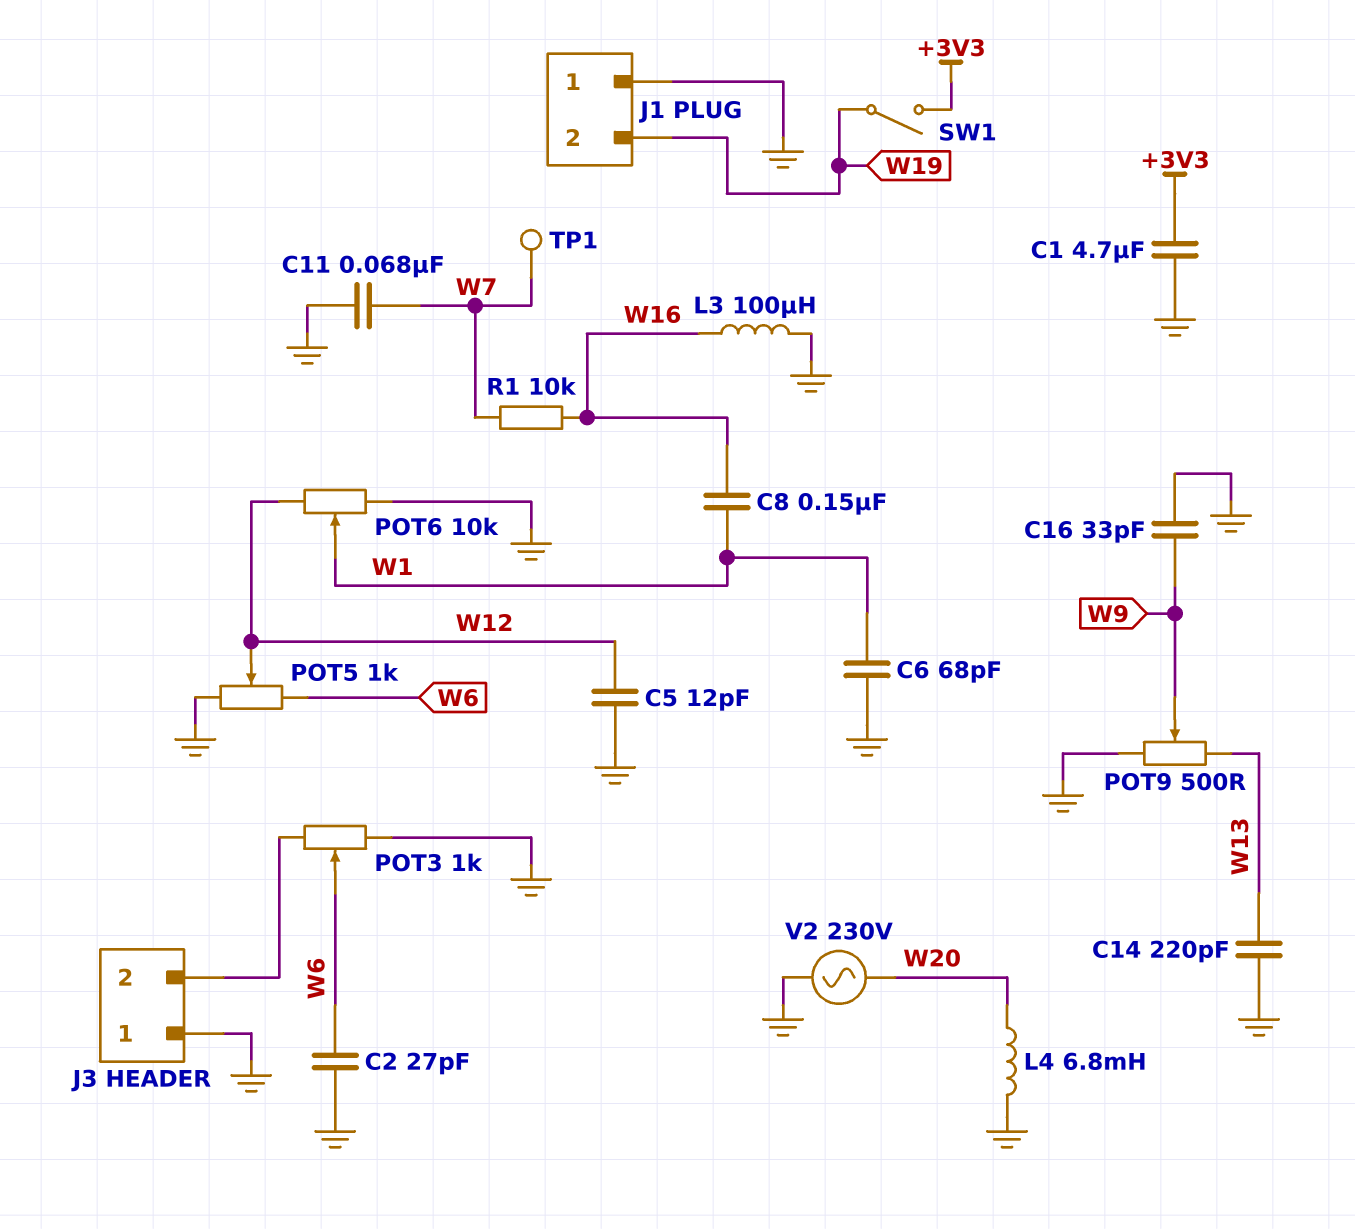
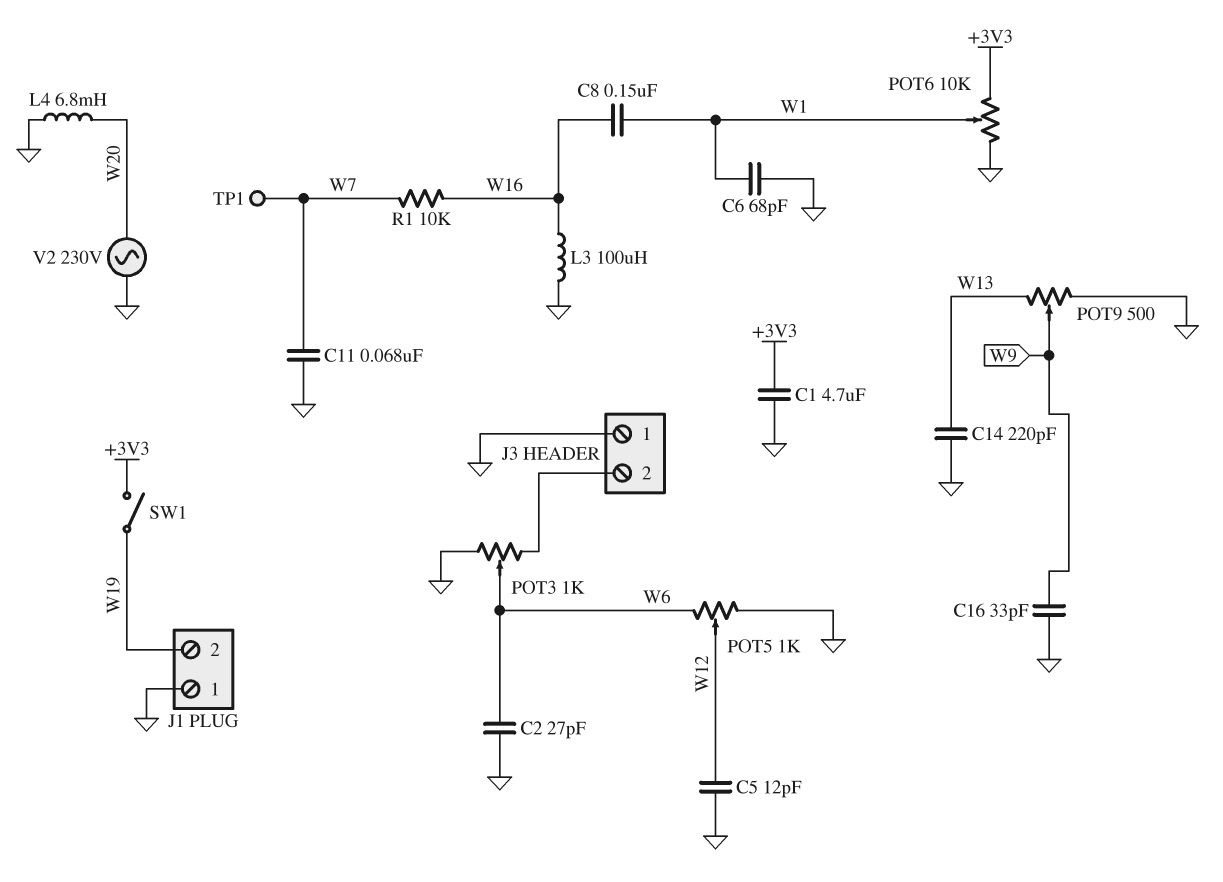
POT6: 10k (GND, W12, wiper W1) -> 10k (+3V3, GND, wiper W1)

